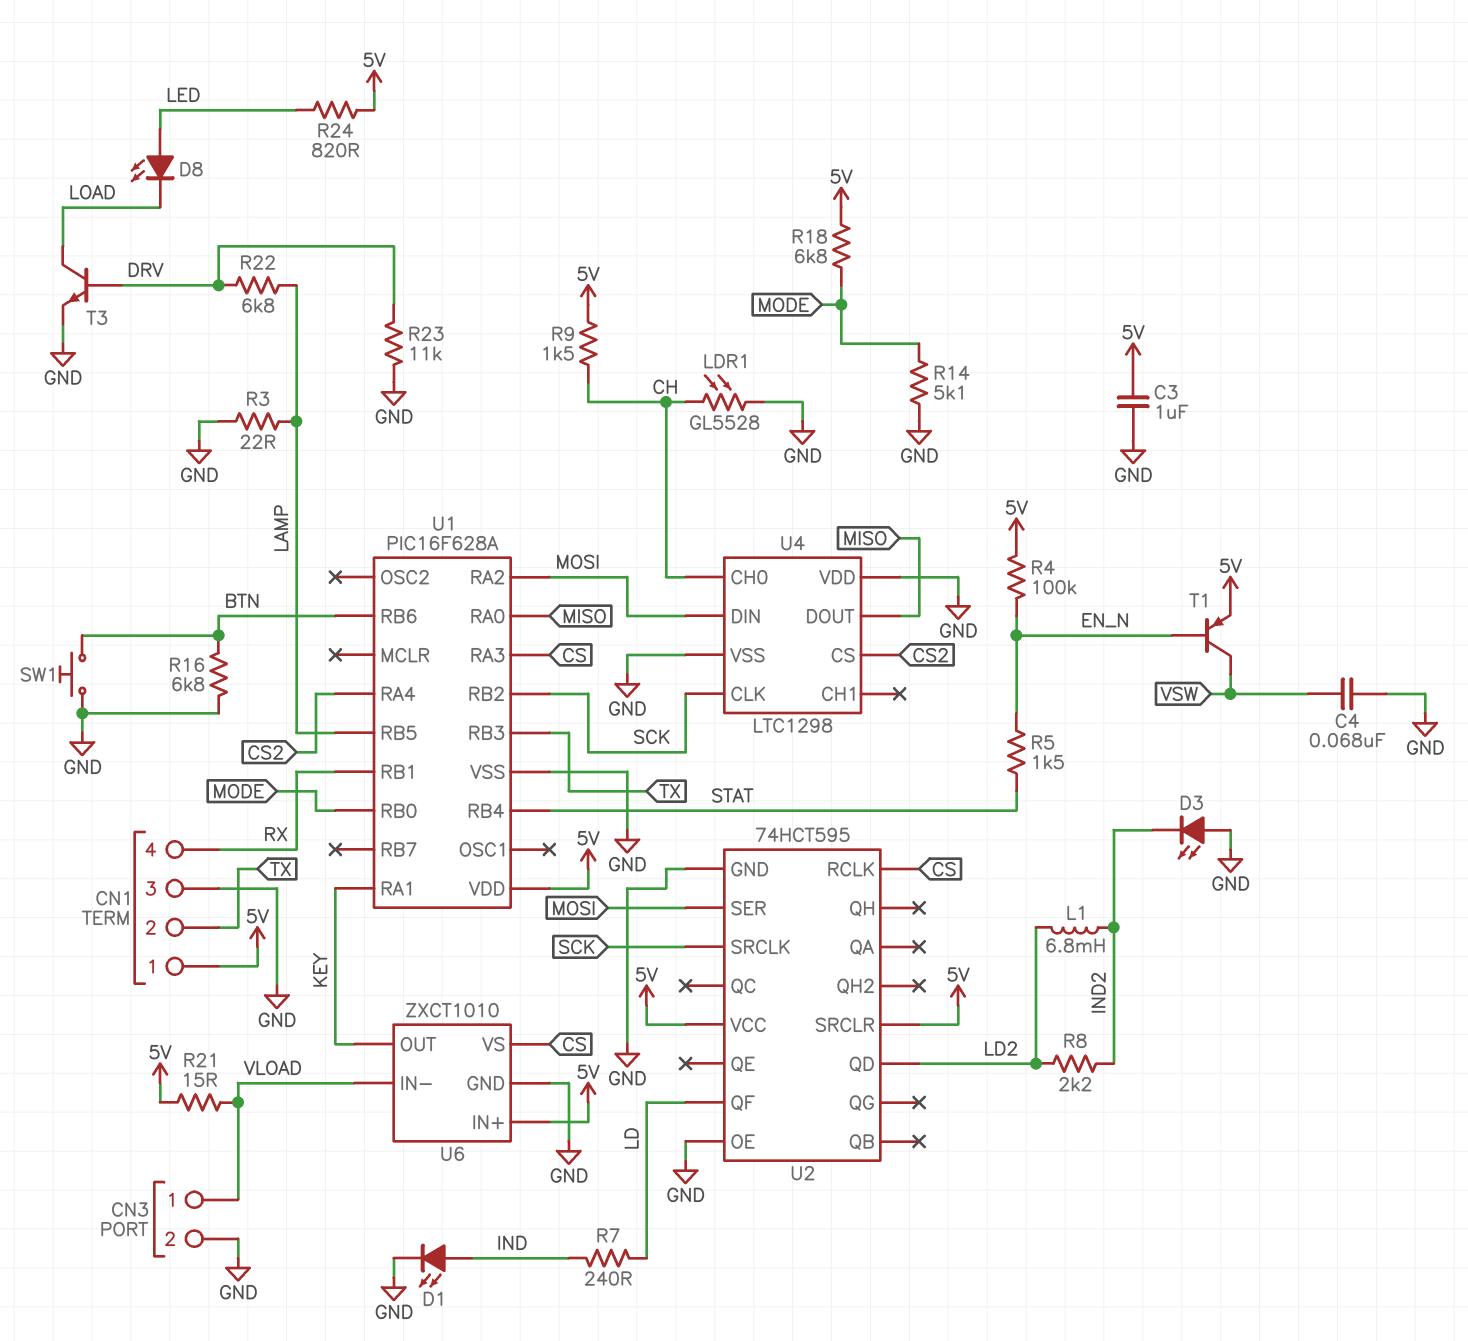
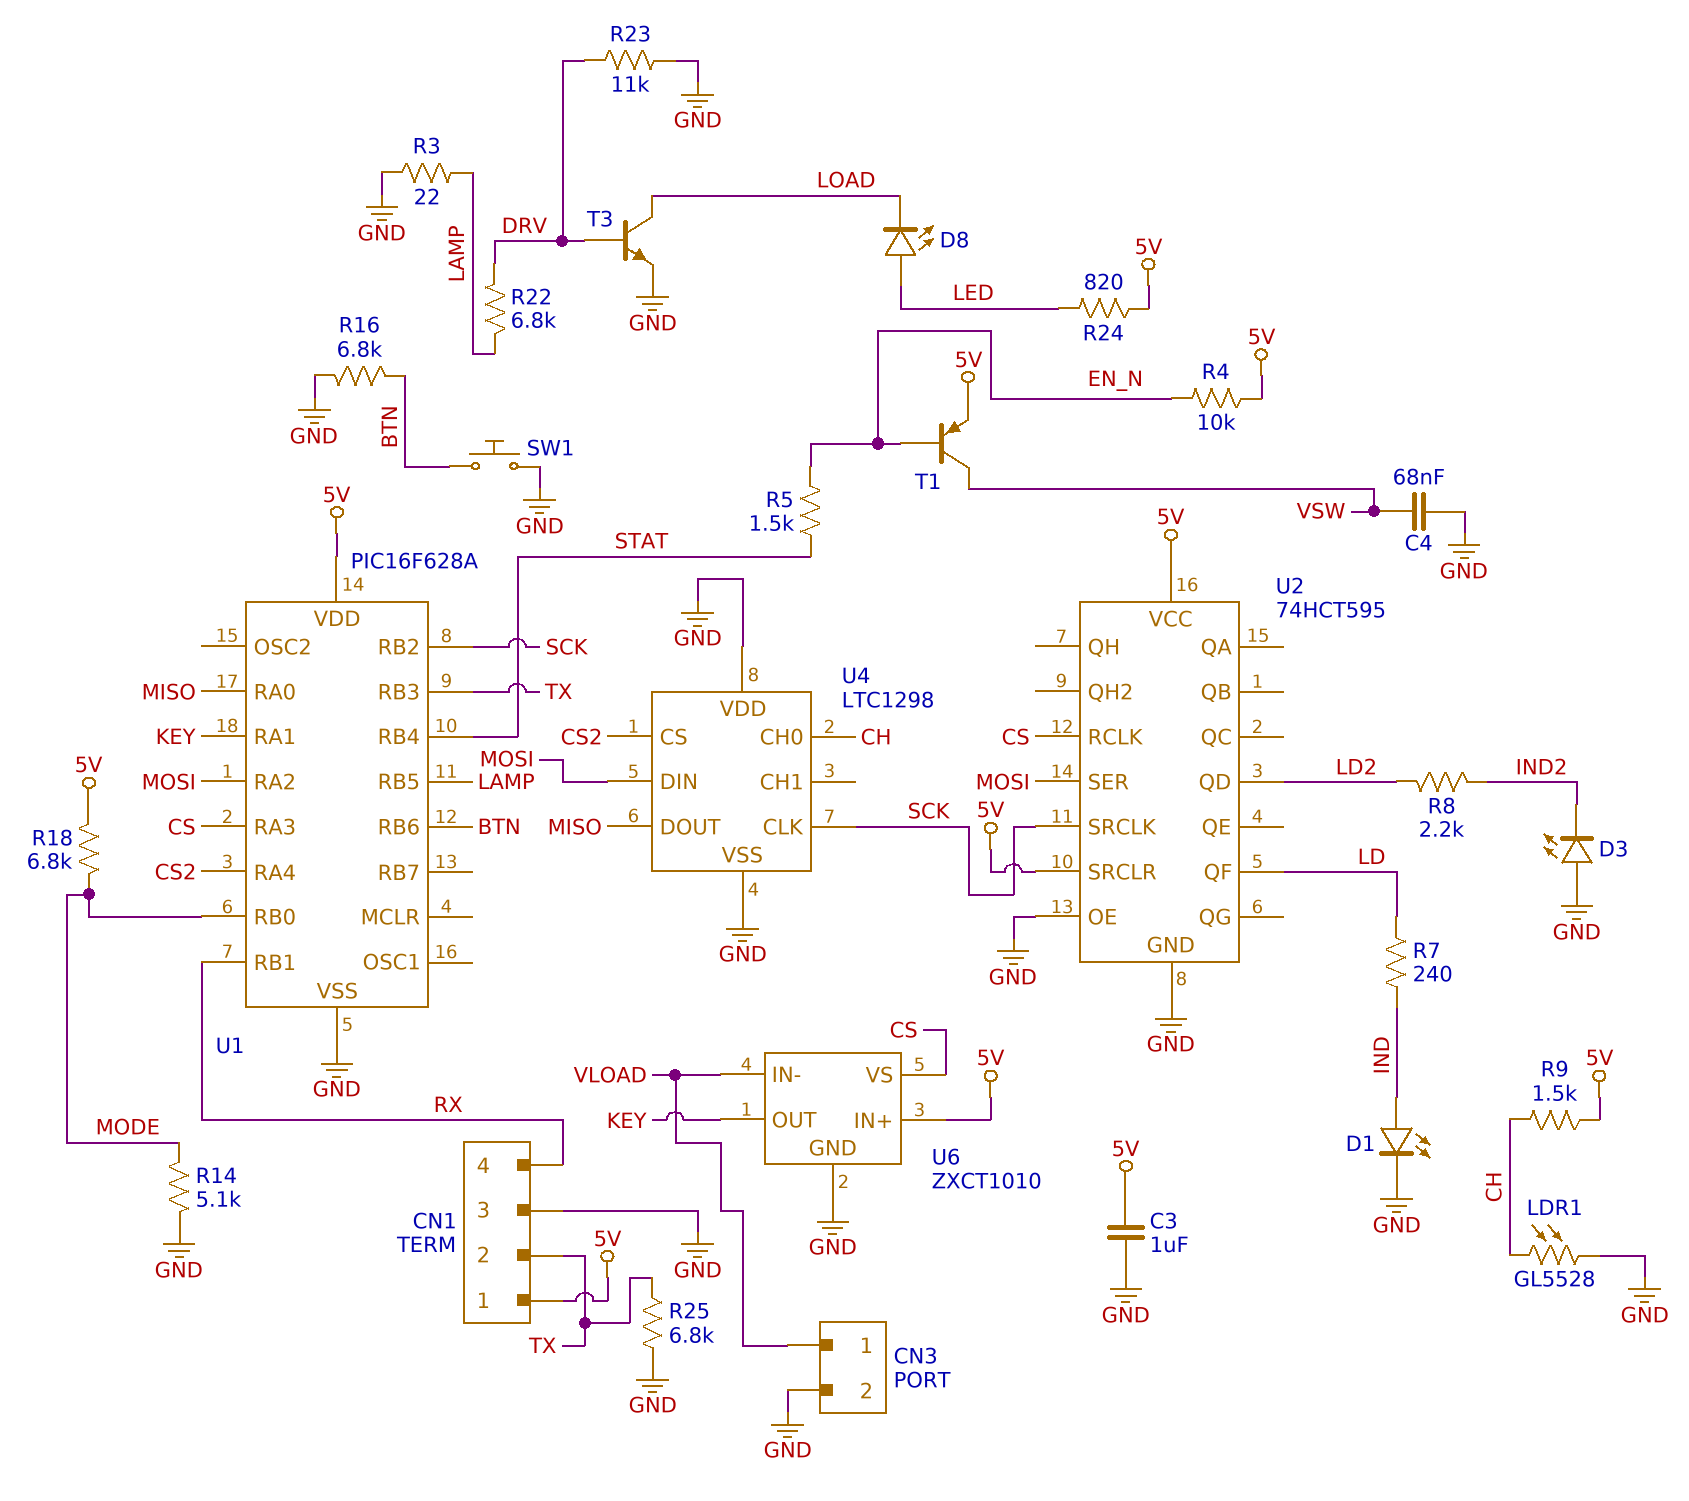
L1: 6.8mH (IND2, LD2) -> none
R4: 100k (5V, EN_N) -> 10k (5V, EN_N)
R21: 15 (5V, VLOAD) -> none
R25: none -> 6.8k (GND, TX)

